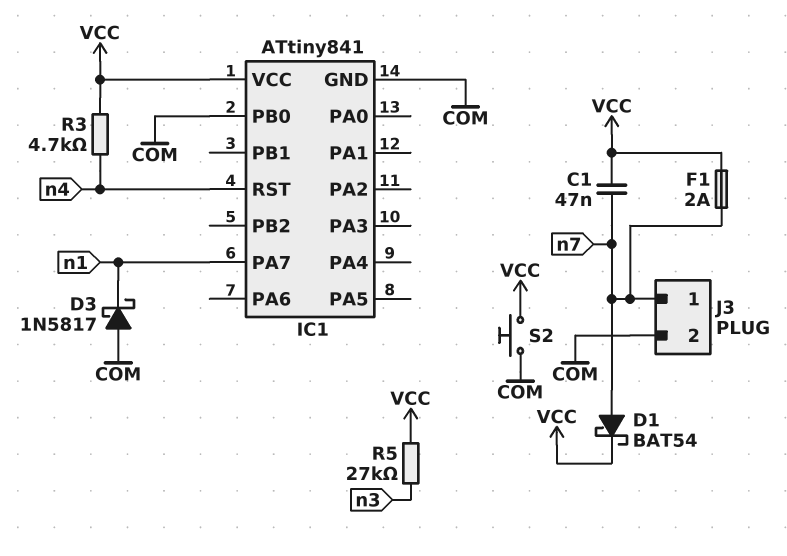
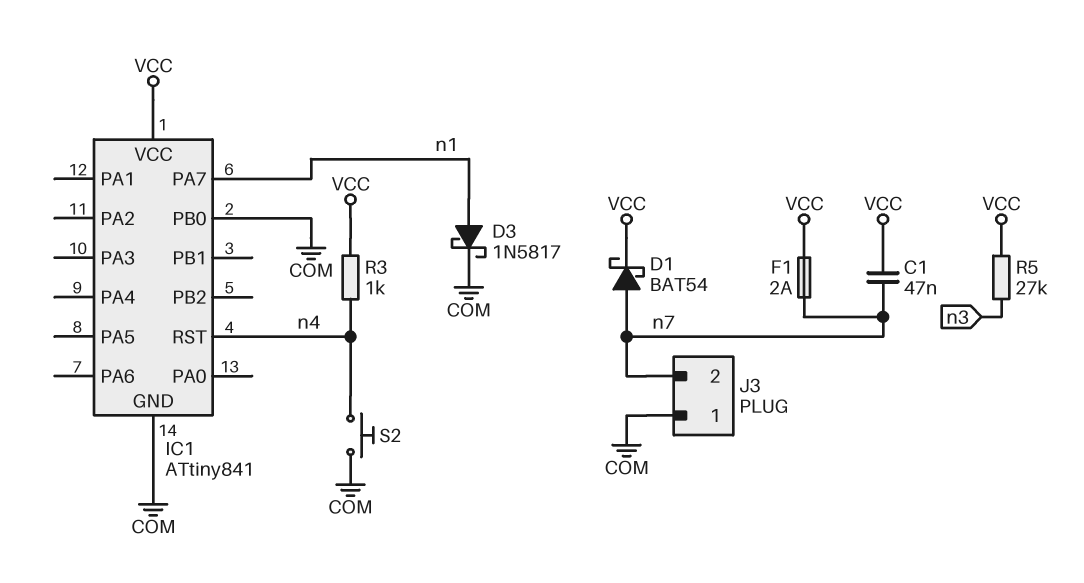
D3: schottky 1N5817 (A COM, K n1) -> schottky 1N5817 (A n1, K COM)
J3 pin 1: n7 -> COM
J3 pin 2: COM -> n7
R3: 4.7k (VCC, n4) -> 1k (VCC, n4)
S2: button (COM, VCC) -> button (COM, n4)

